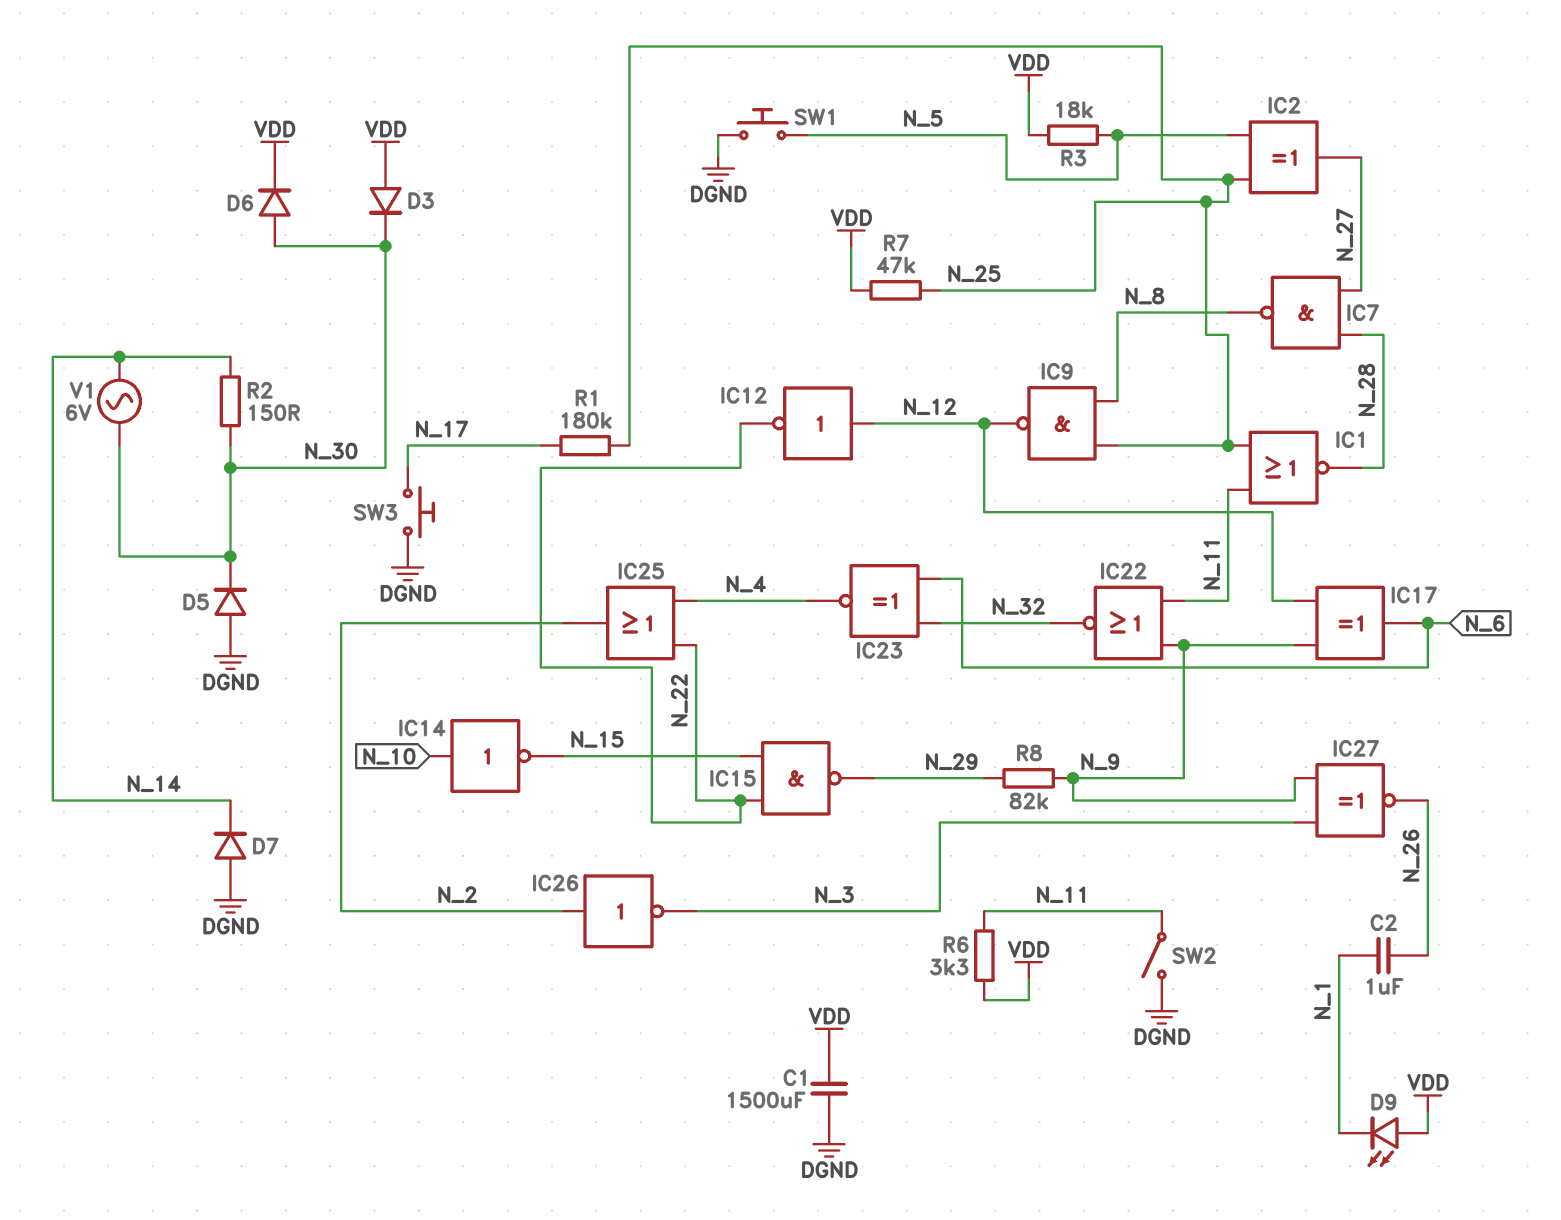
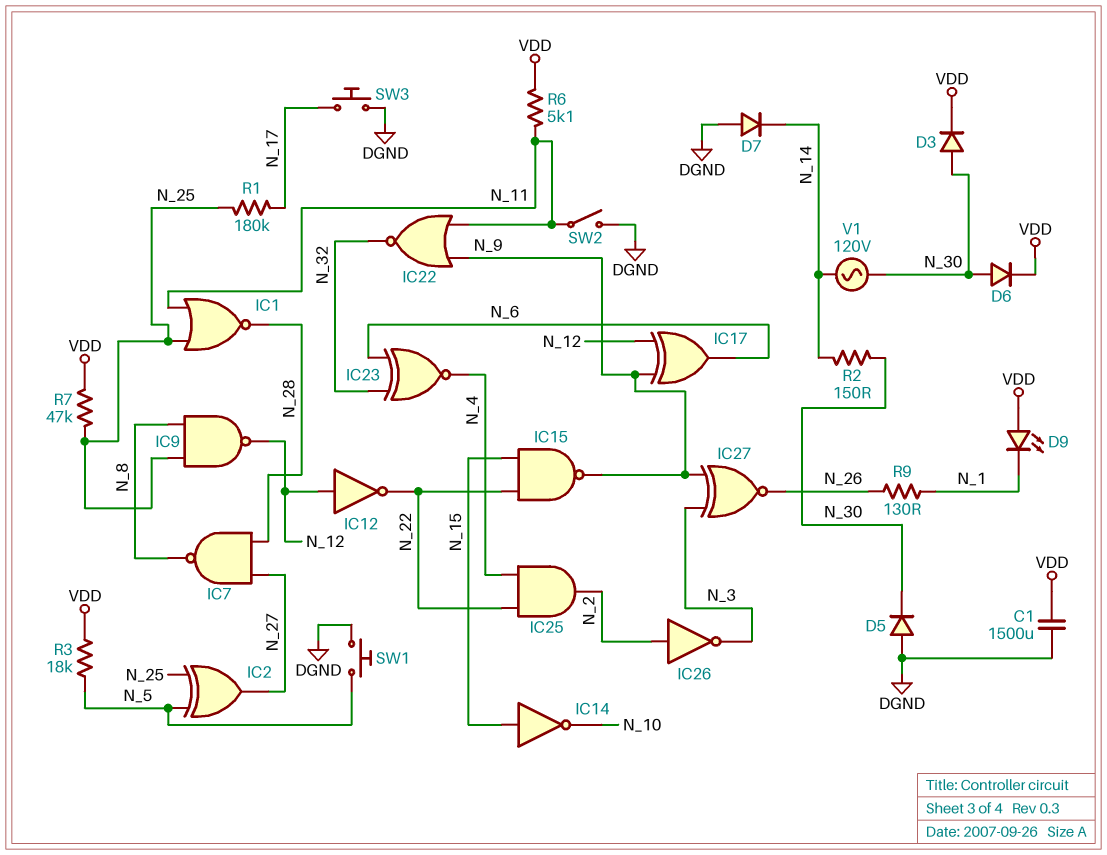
C2: 1uF (N_1, N_26) -> none
D3: diode (A VDD, K N_30) -> diode (A N_30, K VDD)
IC14: NOT (in N_10, out N_15) -> NOT (in N_15, out N_10)
IC15: NAND (in N_15, in N_22, out N_29) -> NAND (in N_15, in N_22, out N_9)
IC25: OR (in N_4, in N_22, out N_2) -> AND (in N_4, in N_22, out N_2)
R6: 3.3k (N_11, VDD) -> 5.1k (N_11, VDD)
R8: 82k (N_9, N_29) -> none
R9: none -> 130 (N_1, N_26)
V1: AC 6V (N_14, N_30) -> AC 120V (N_14, N_30)

